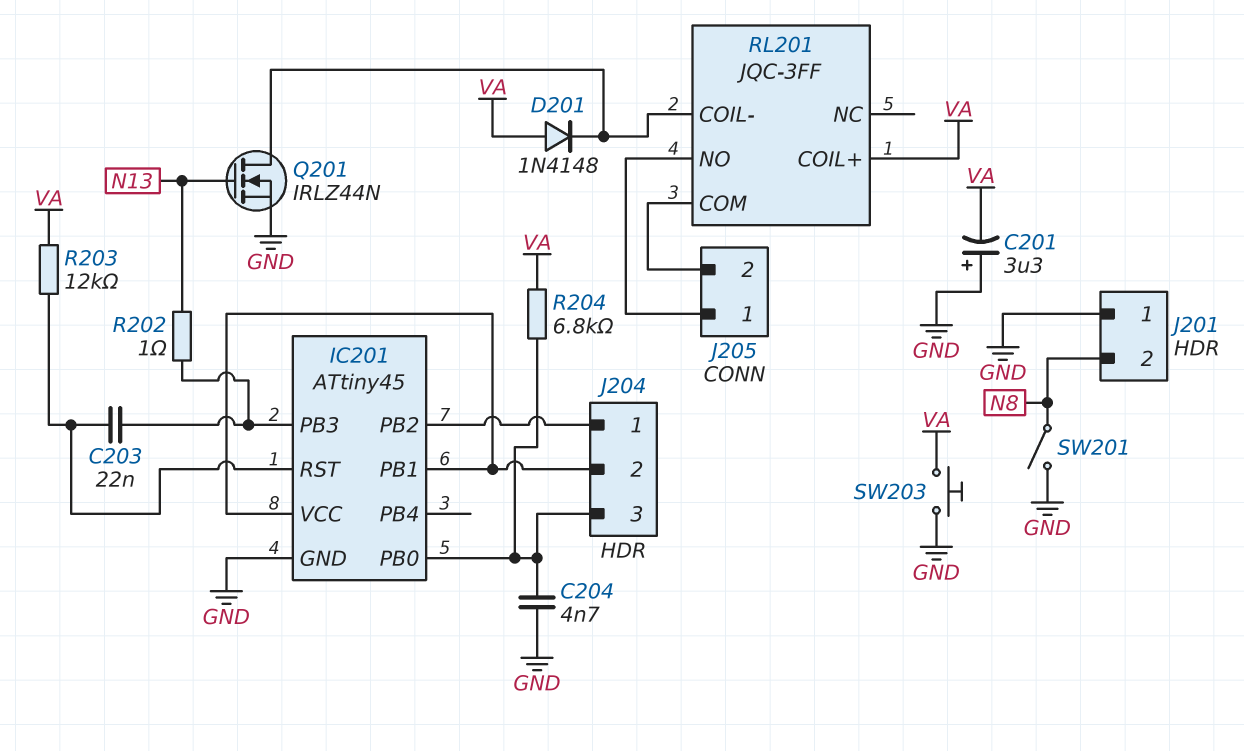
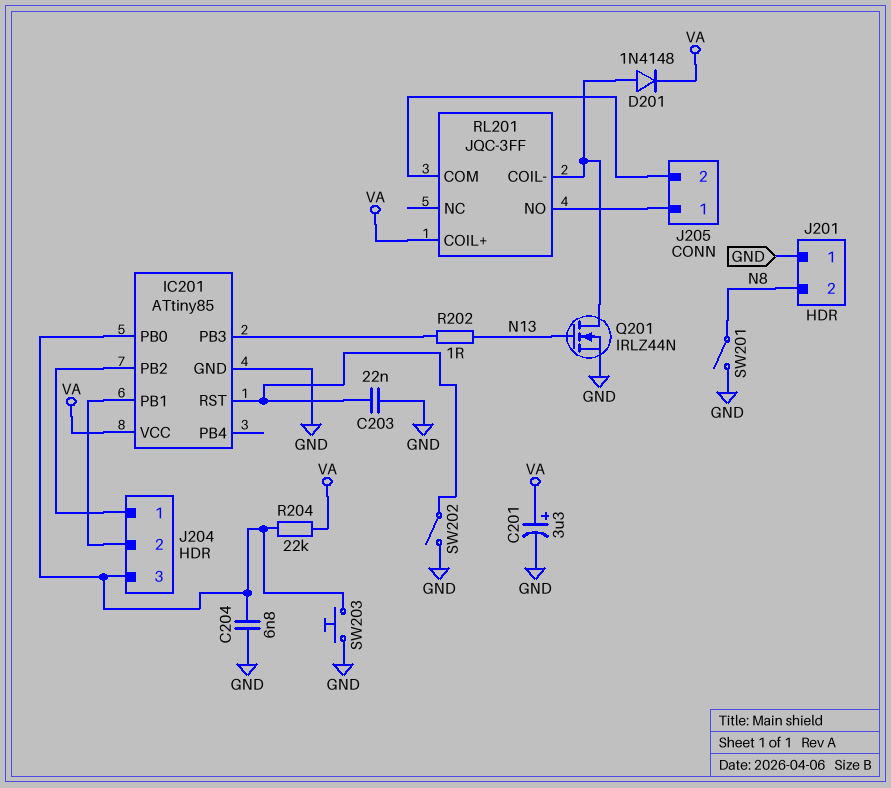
C201: 3.3uF (plus GND, minus VA) -> 3.3uF (plus VA, minus GND)
C203: 22nF (IC201/PB3, IC201/RST) -> 22nF (GND, IC201/RST)
C204: 4.7nF (GND, IC201/PB0) -> 6.8nF (GND, IC201/PB0)
D201: diode 1N4148 (A VA, K RL201/COIL-) -> diode 1N4148 (A RL201/COIL-, K VA)
IC201: ATtiny45 -> ATtiny85
IC201 pin VCC: IC201/PB1 -> VA
R203: 12k (IC201/RST, VA) -> none
R204: 6.8k (IC201/PB0, VA) -> 22k (IC201/PB0, VA)
SW202: none -> switch (GND, IC201/RST)
SW203: button (GND, VA) -> button (GND, IC201/PB0)

